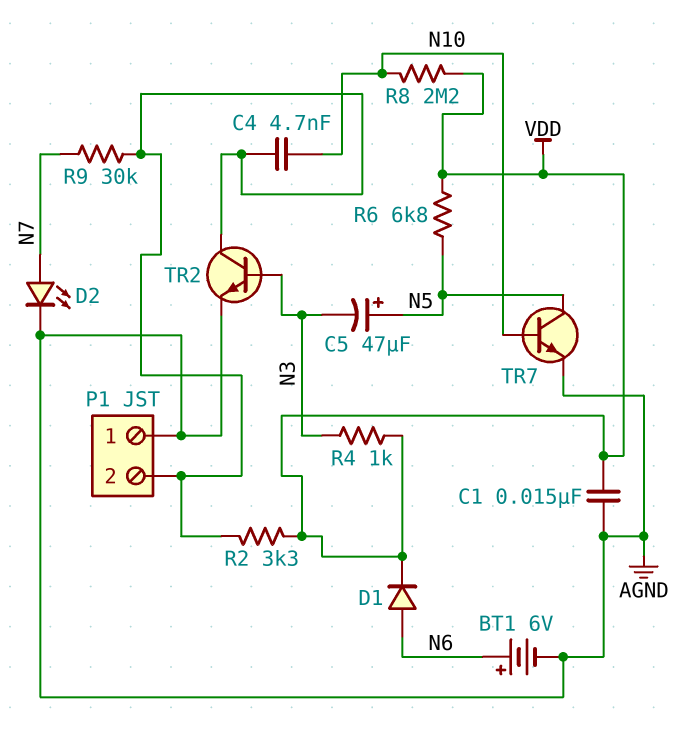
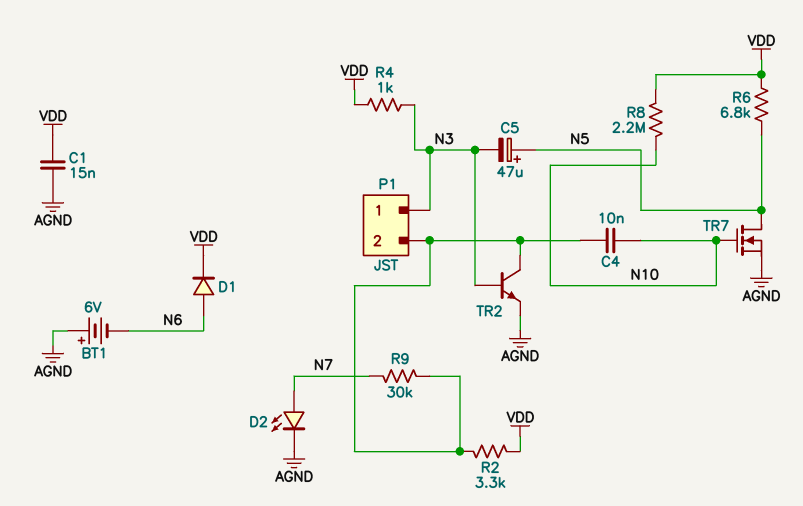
BT1: 6V (plus N6, minus AGND) -> 6V (plus AGND, minus N6)
C4: 4.7nF (N10, P1/2) -> 10nF (N10, P1/2)
P1 pin 1: AGND -> N3
TR7: NPN (B N10, C N5, E AGND) -> NMOS (G N10, D N5, S AGND)

